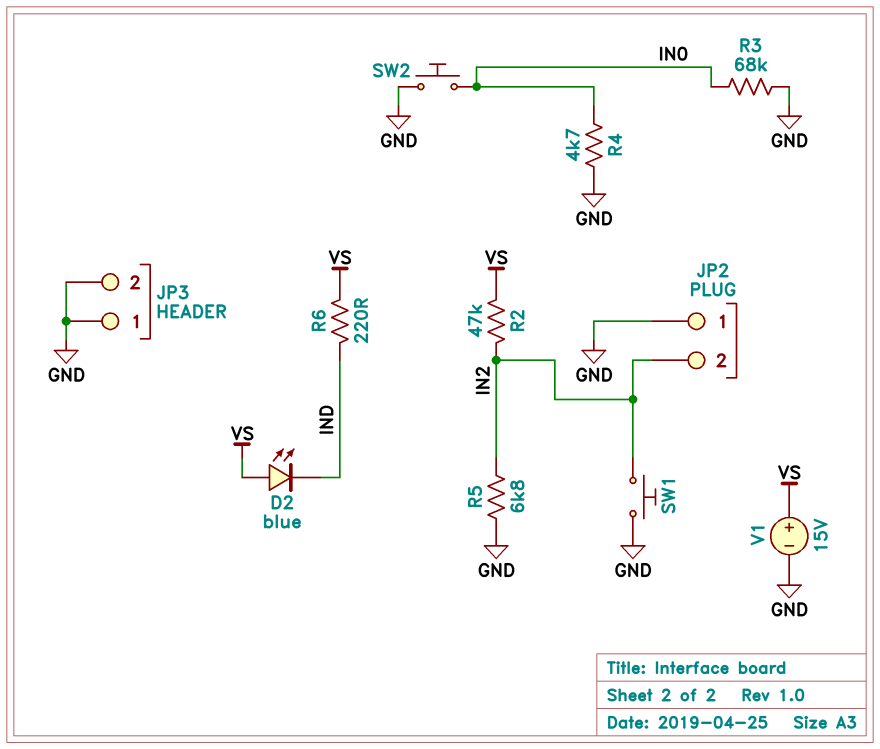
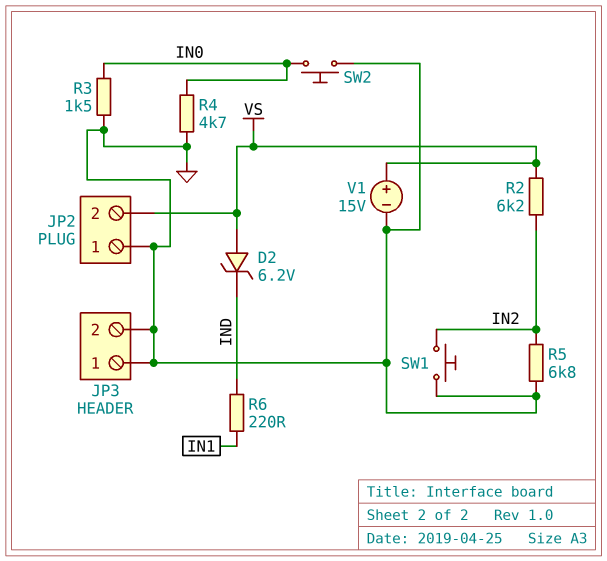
D2: LED blue (A VS, K IND) -> zener 6.2V (A VS, K IND)
JP2 pin 2: IN2 -> VS
R2: 47k (IN2, VS) -> 6.2k (IN2, VS)
R3: 68k (GND, IN0) -> 1.5k (GND, IN0)
R6: 220 (IND, VS) -> 220 (IN1, IND)

